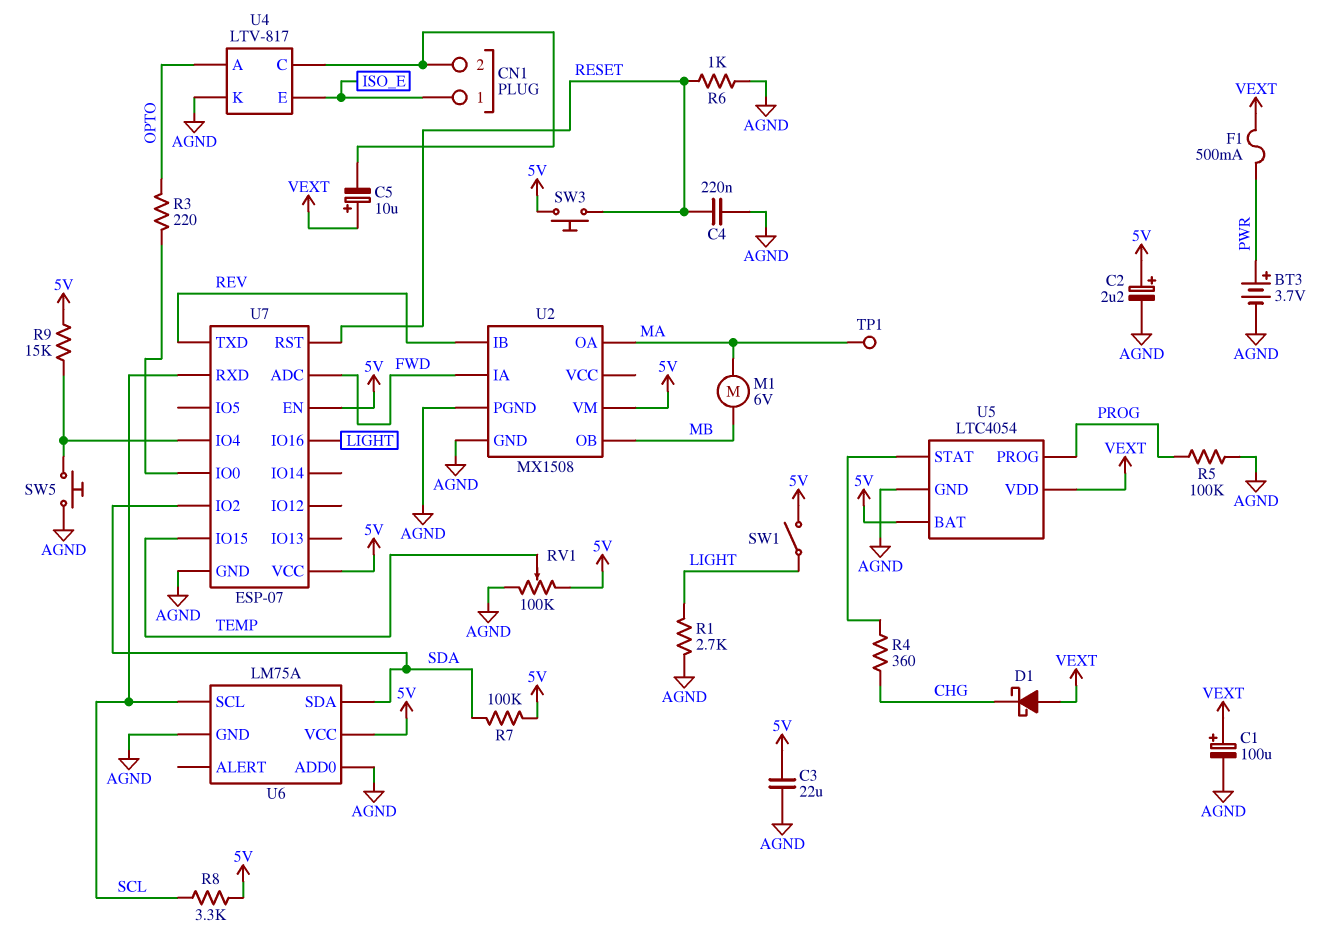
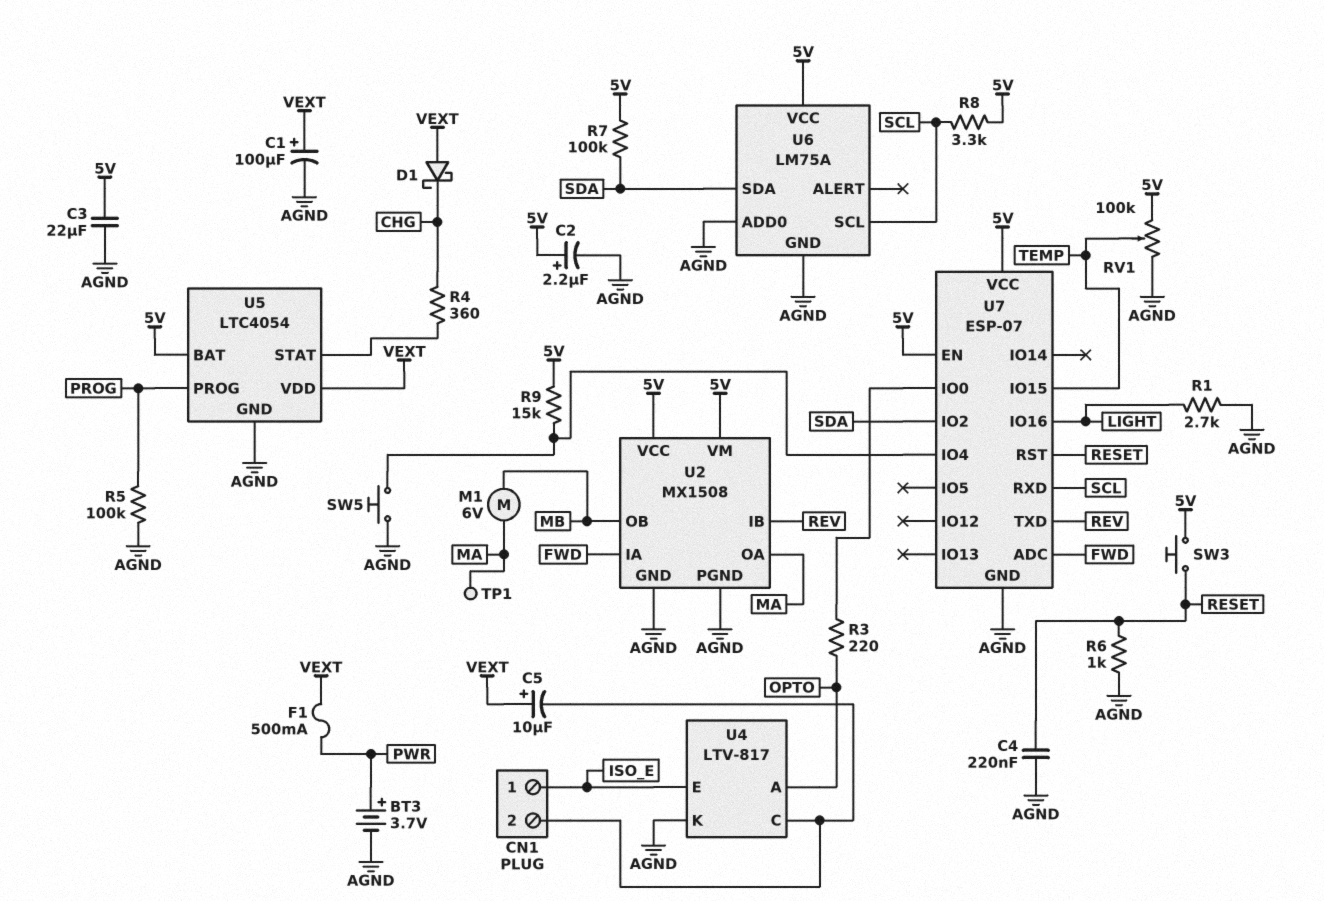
SW1: switch (5V, LIGHT) -> none
U2 pin VCC: none -> 5V

